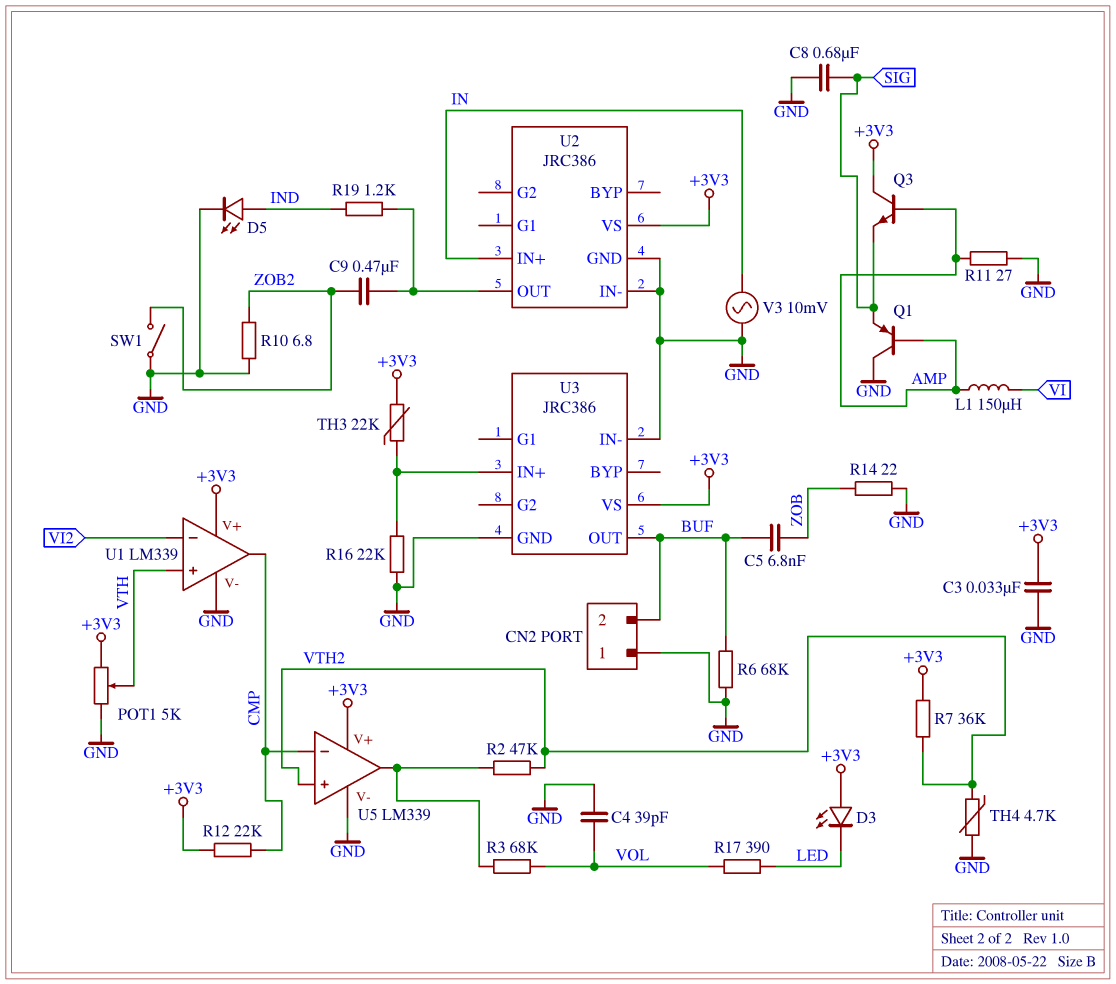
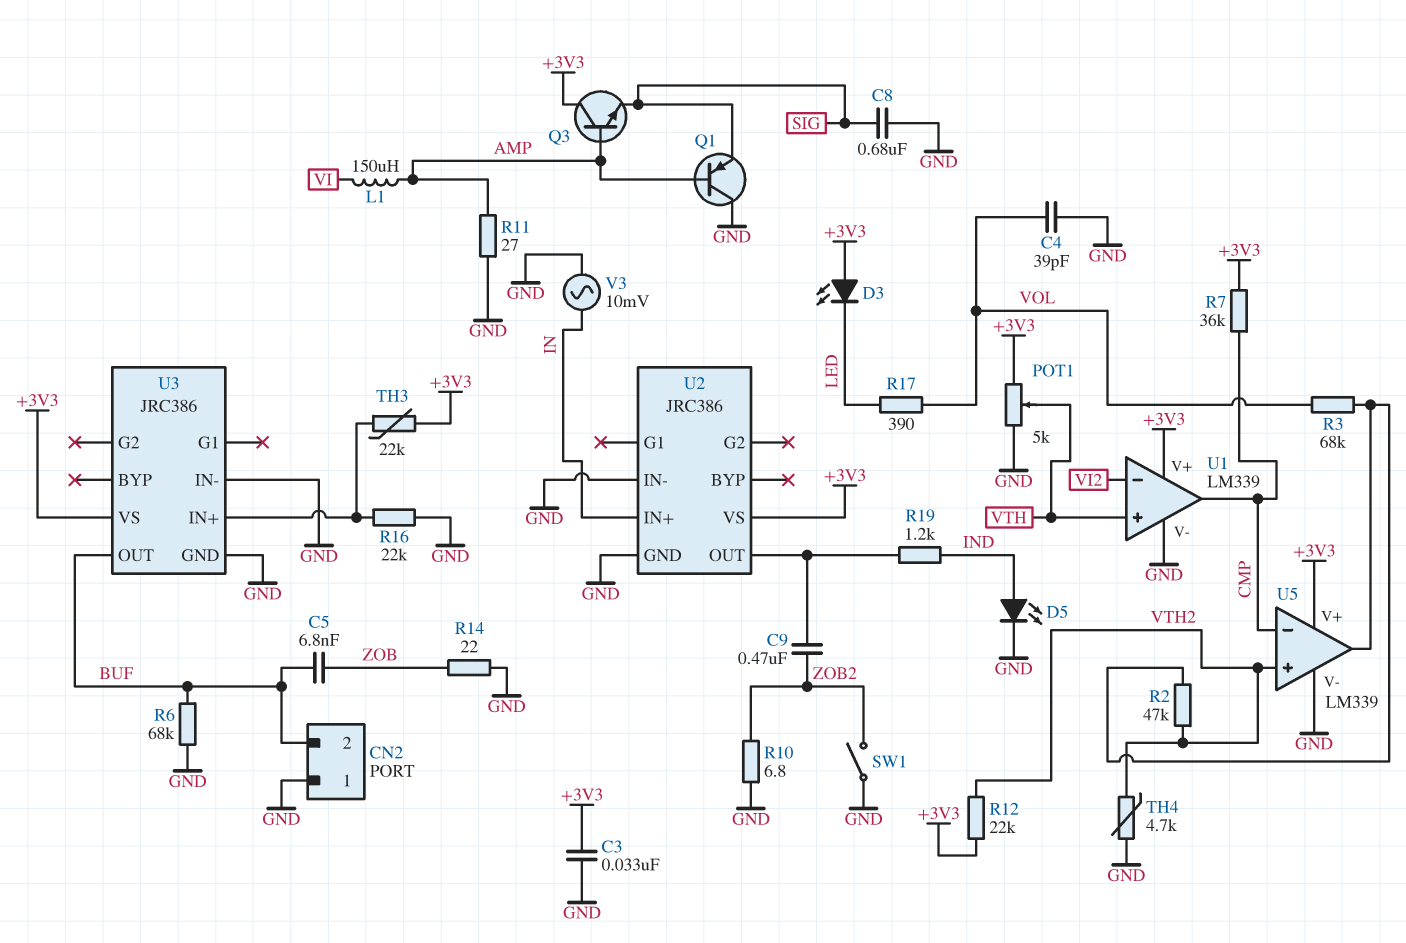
R7: 36k (+3V3, VTH2) -> 36k (+3V3, CMP)
R12: 22k (+3V3, CMP) -> 22k (+3V3, VTH2)

